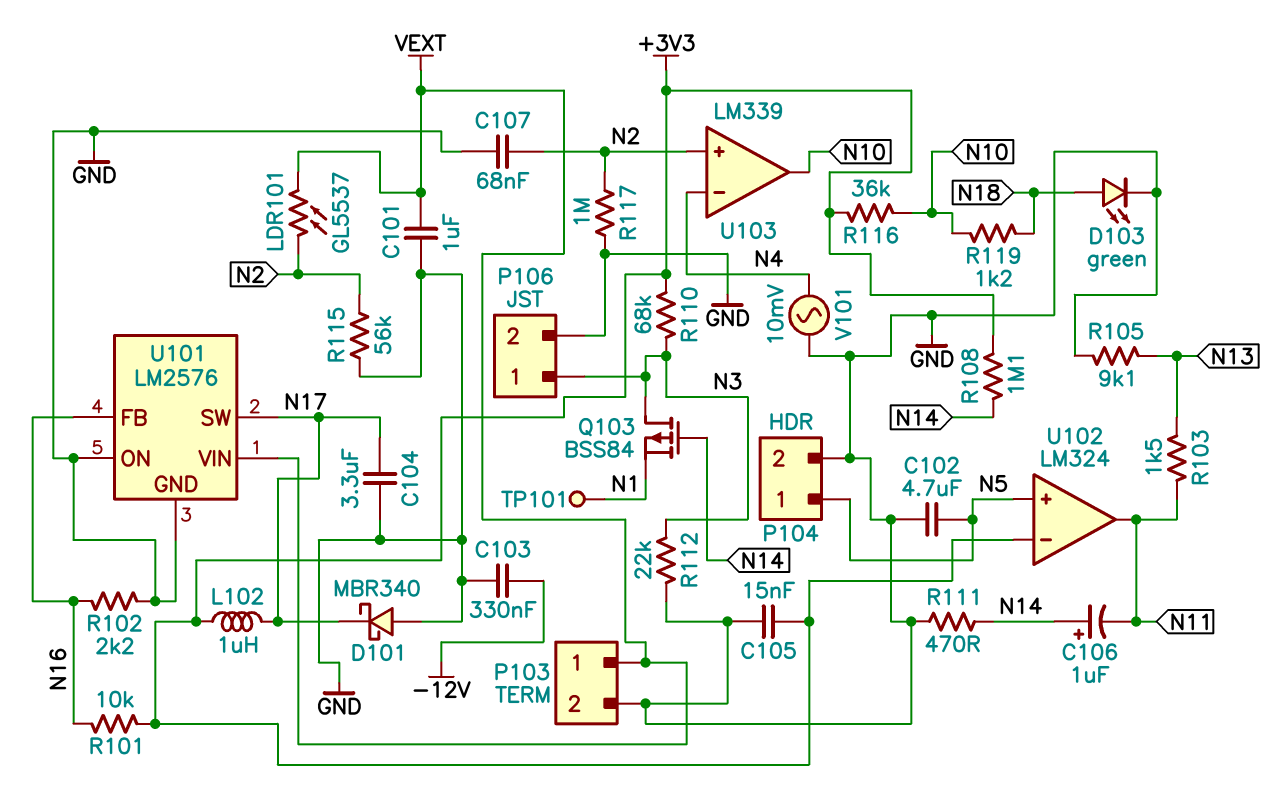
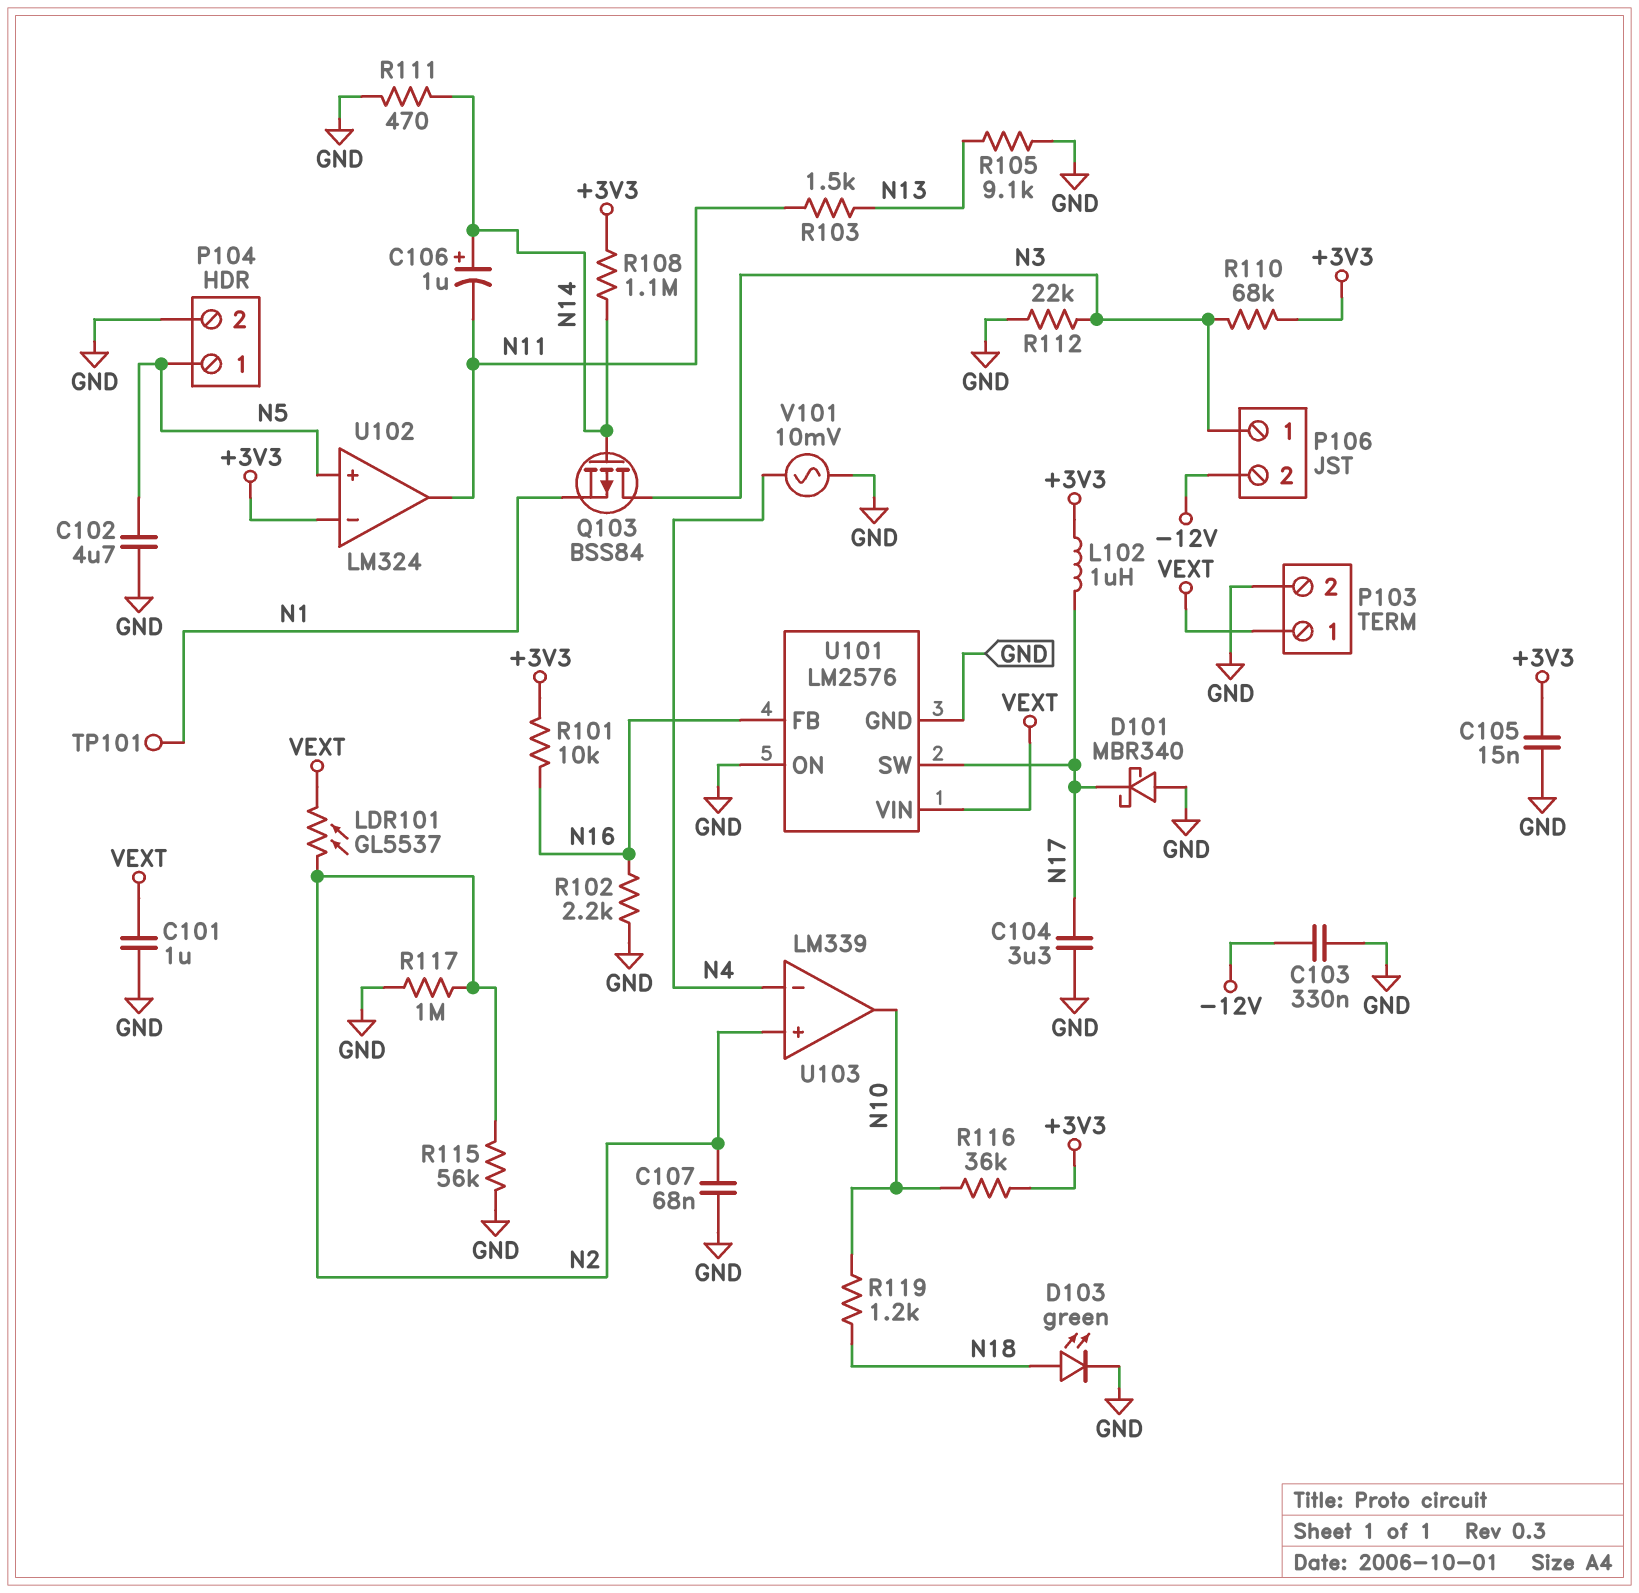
P106 pin 2: GND -> -12V

